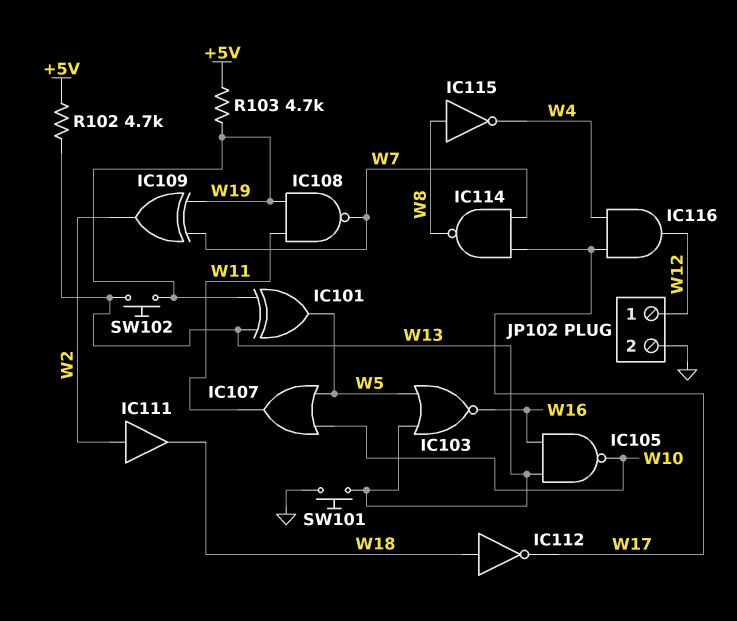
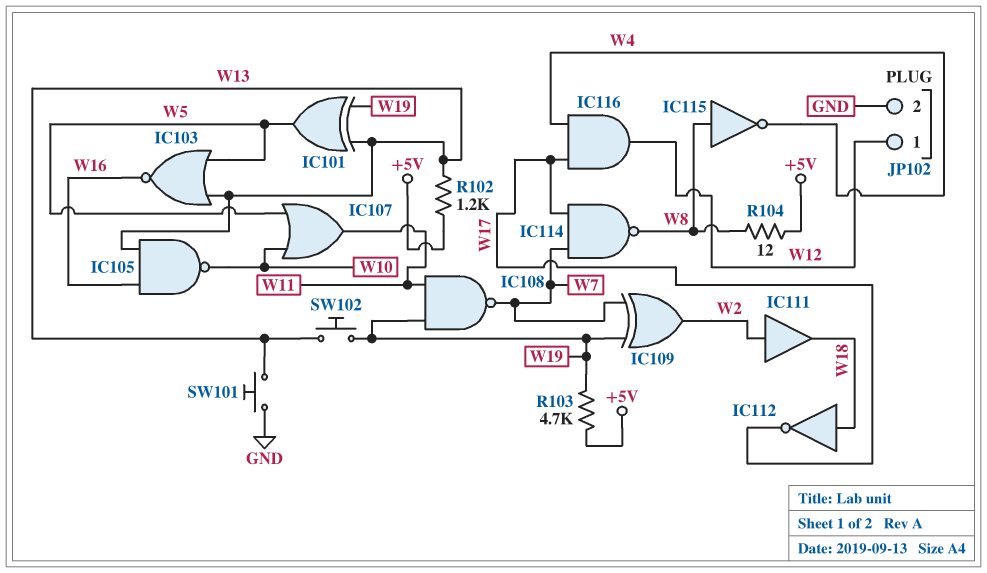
R102: 4.7k (+5V, W13) -> 1.2k (+5V, W13)
R104: none -> 12 (+5V, W8)

